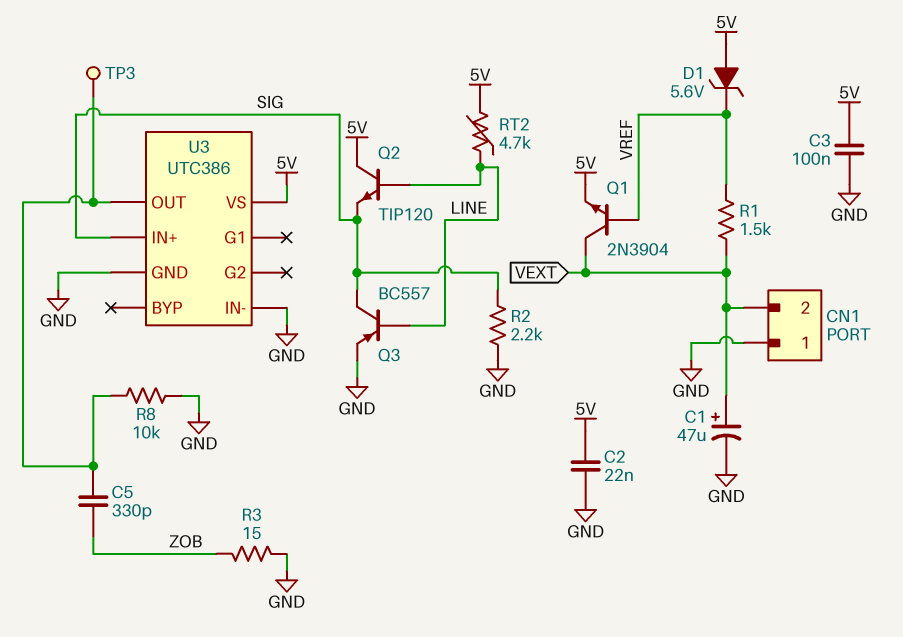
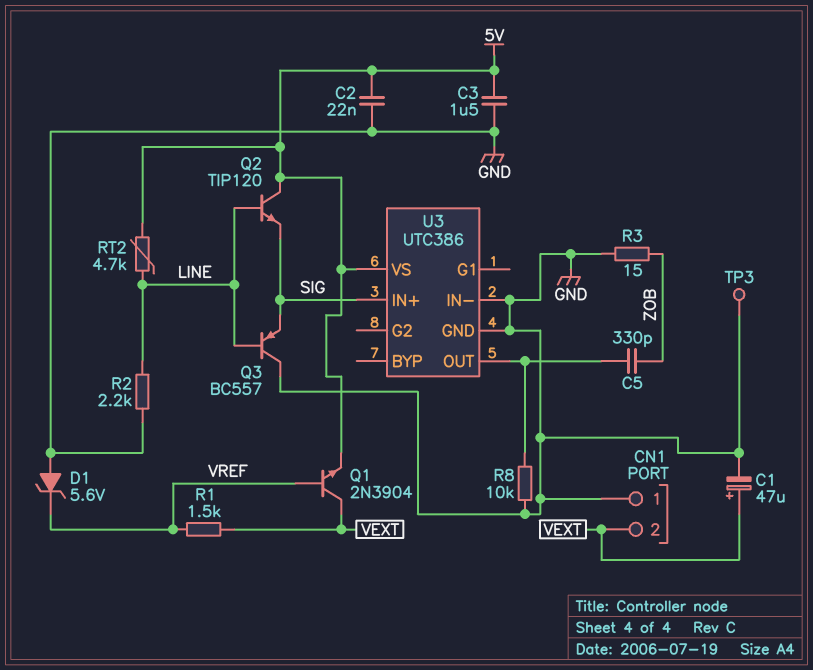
C3: 100nF (5V, GND) -> 1.5uF (5V, GND)
D1: zener 5.6V (A 5V, K VREF) -> zener 5.6V (A GND, K VREF)
Q3: PNP BC557 (B LINE, C SIG, E GND) -> PNP BC557 (B LINE, C GND, E SIG)
R2: 2.2k (GND, SIG) -> 2.2k (GND, LINE)
TP3: test point (U3/OUT) -> test point (GND)

